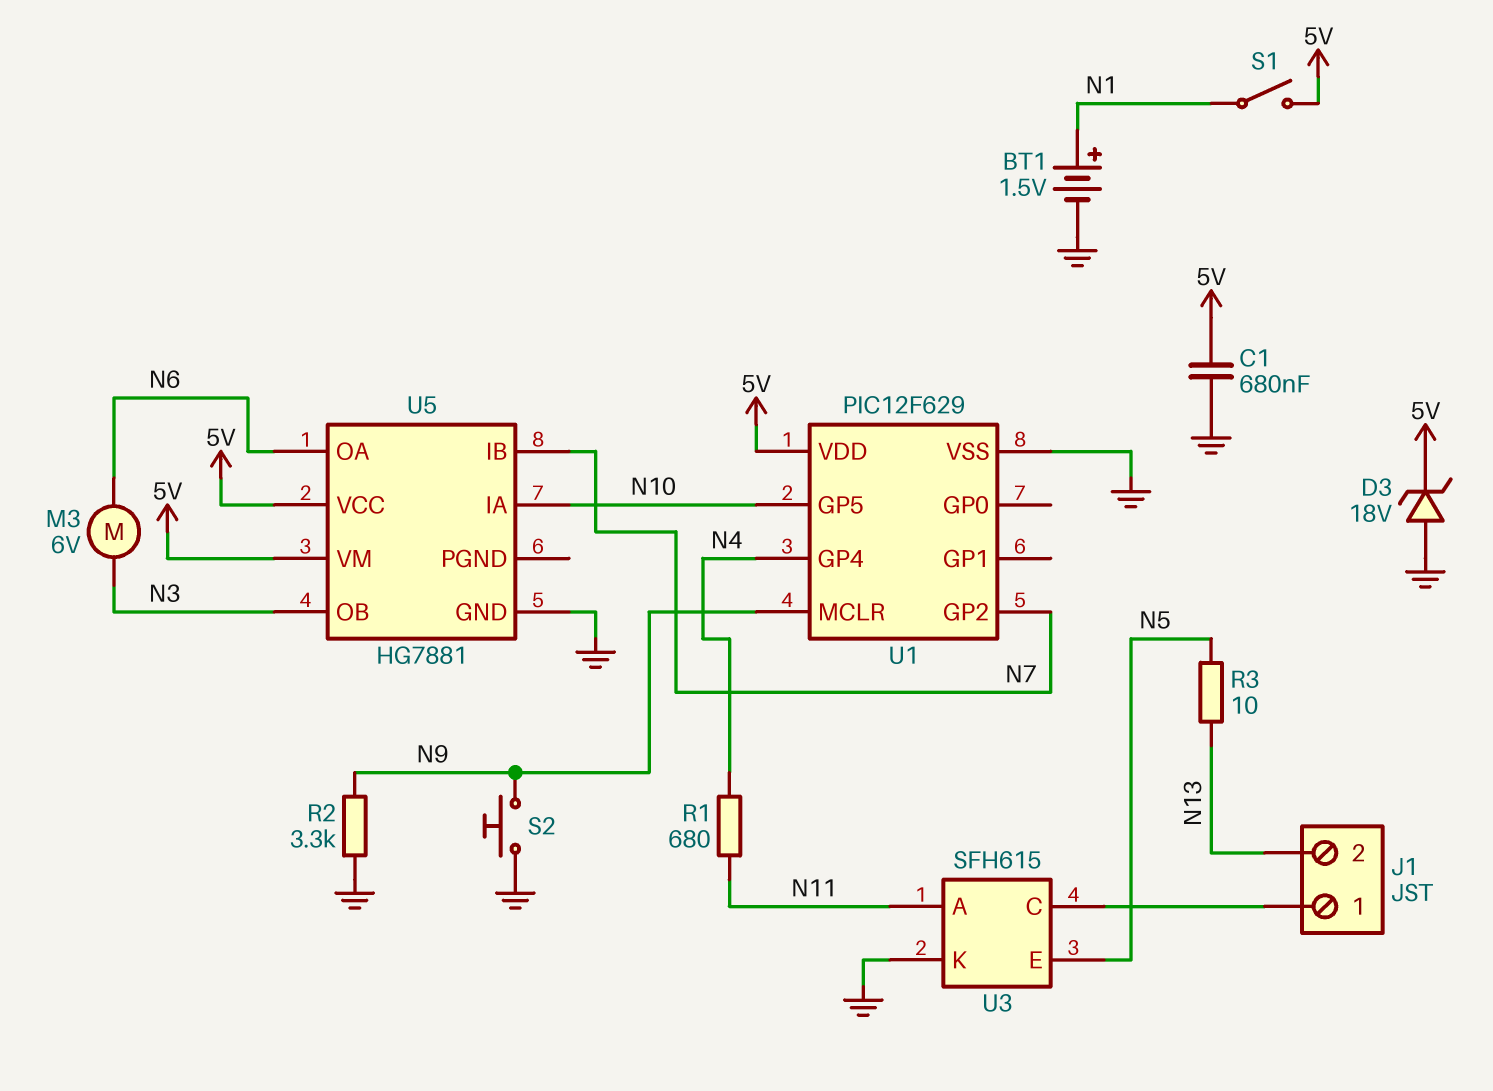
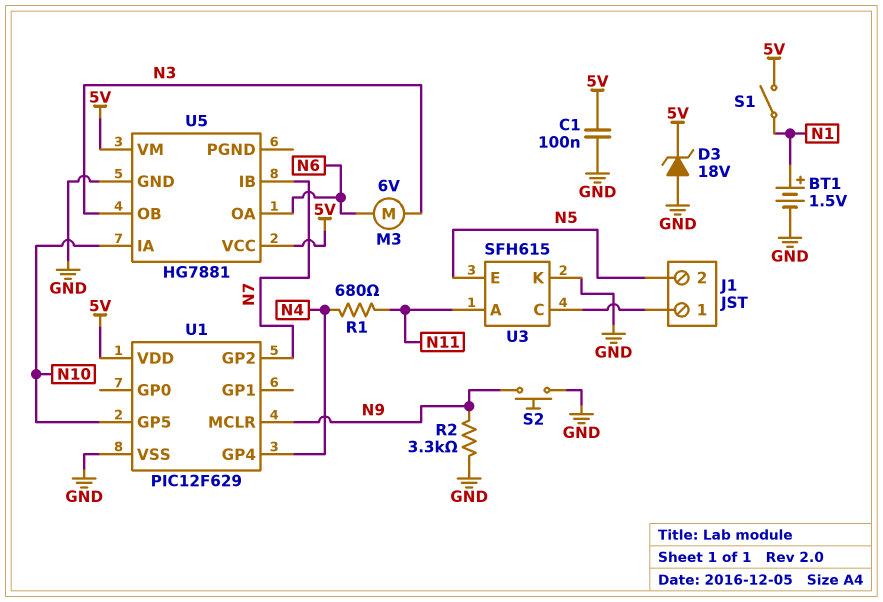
C1: 680nF (5V, GND) -> 100nF (5V, GND)
J1 pin 2: N13 -> N5
R3: 10 (N5, N13) -> none

